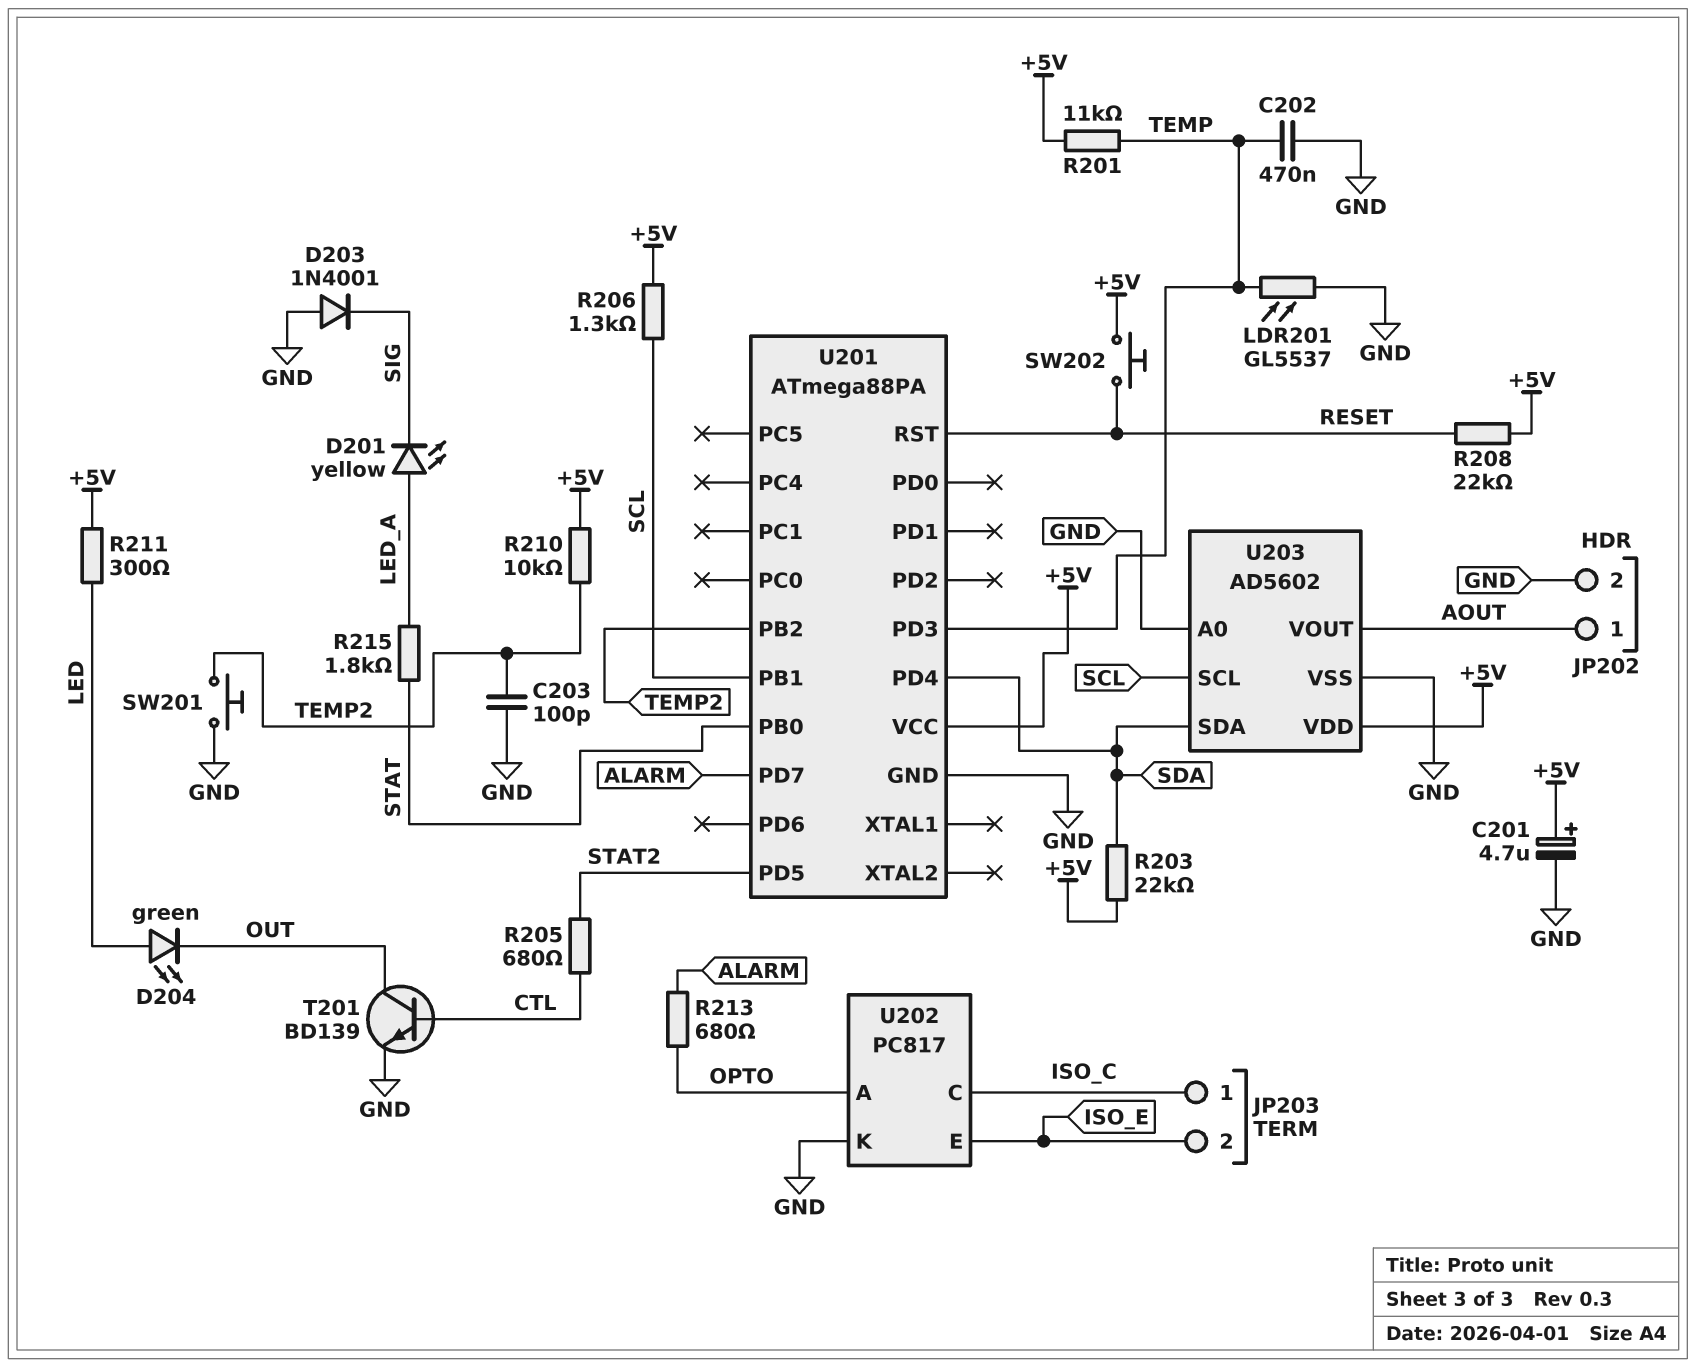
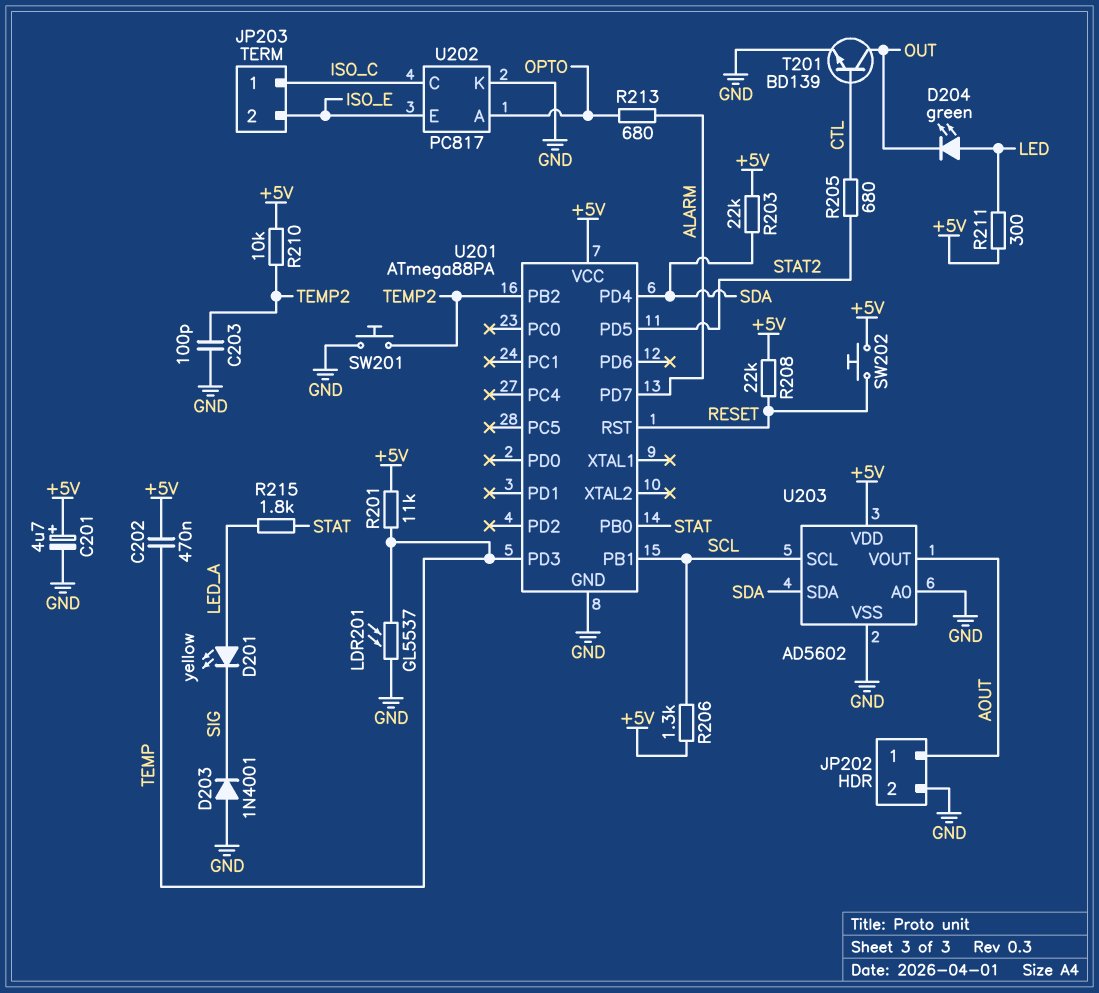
C202: 470nF (GND, TEMP) -> 470nF (+5V, TEMP)

